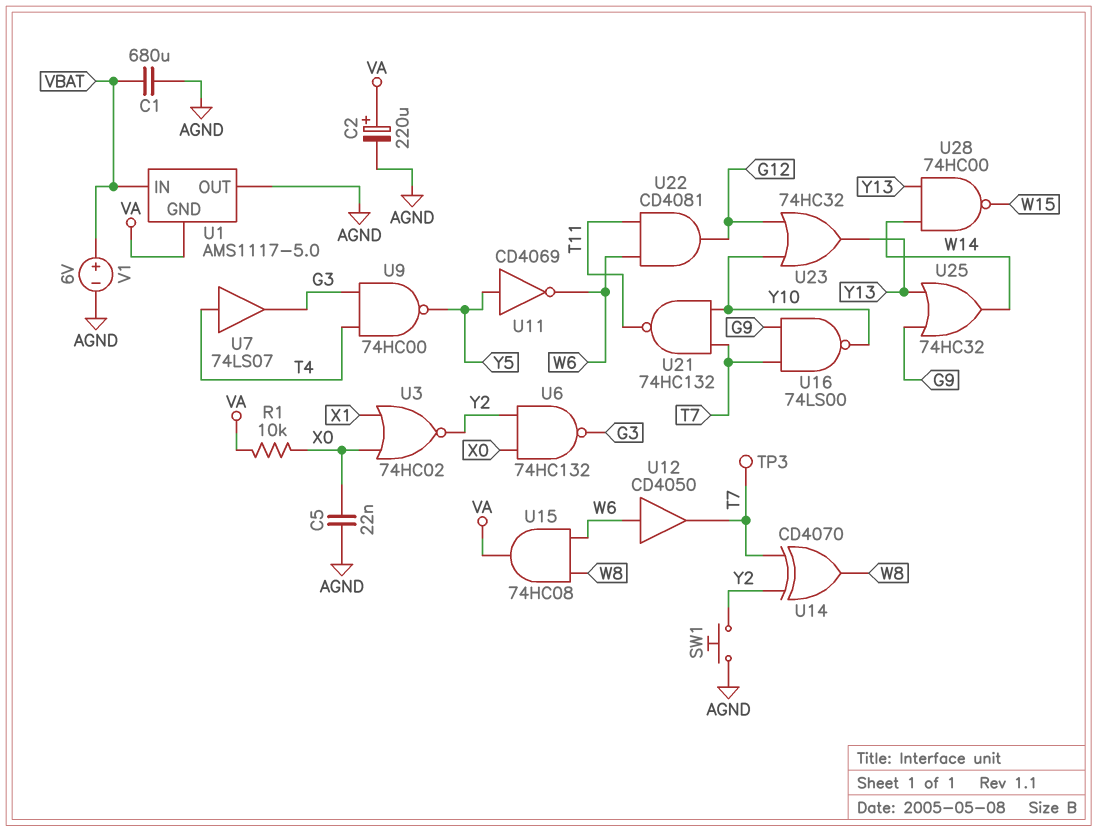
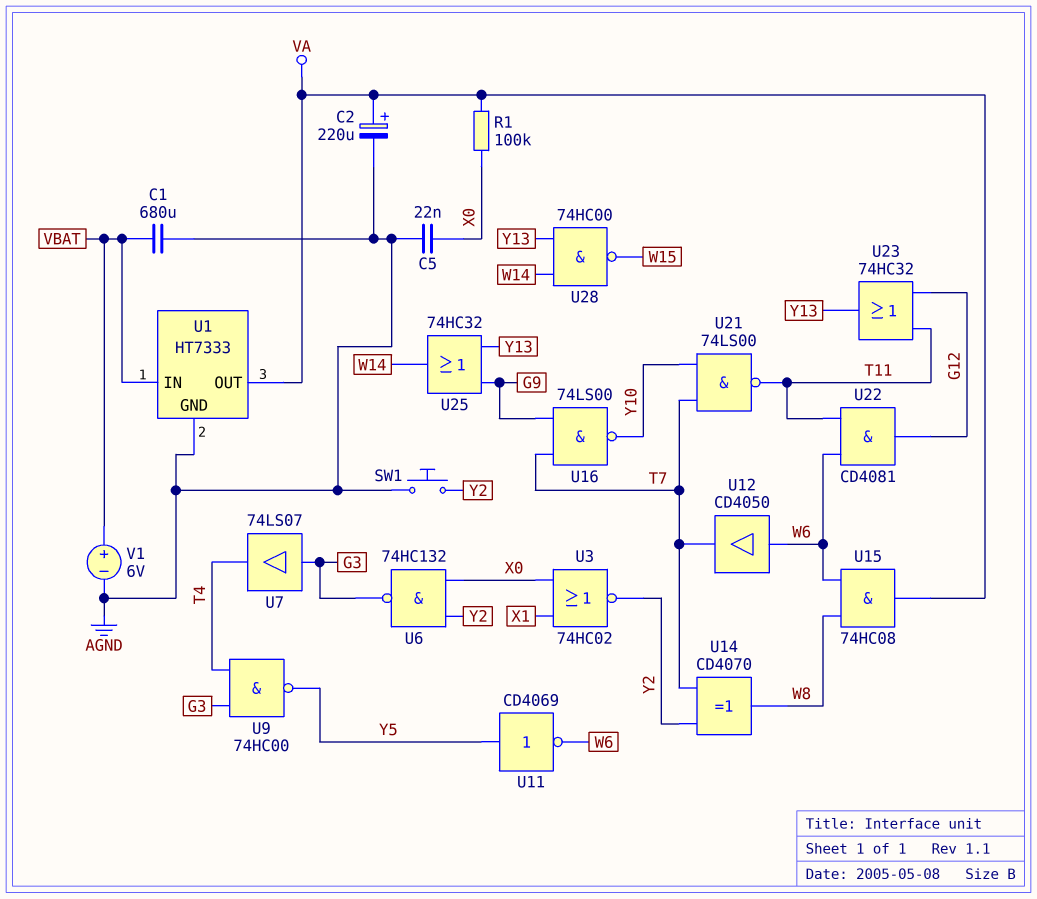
R1: 10k (VA, X0) -> 100k (VA, X0)
TP3: test point (T7) -> none
U1: AMS1117-5.0 -> HT7333
U1 pin GND: VA -> AGND
U1 pin OUT: AGND -> VA
U7: buffer 74LS07 (in T4, out G3) -> buffer 74LS07 (in G3, out T4)
U21: NAND 74HC132 (in T7, in Y10, out T11) -> NAND 74LS00 (in T7, in Y10, out T11)
U23: OR 74HC32 (in G12, in Y10, out Y13) -> OR 74HC32 (in G12, in T11, out Y13)

